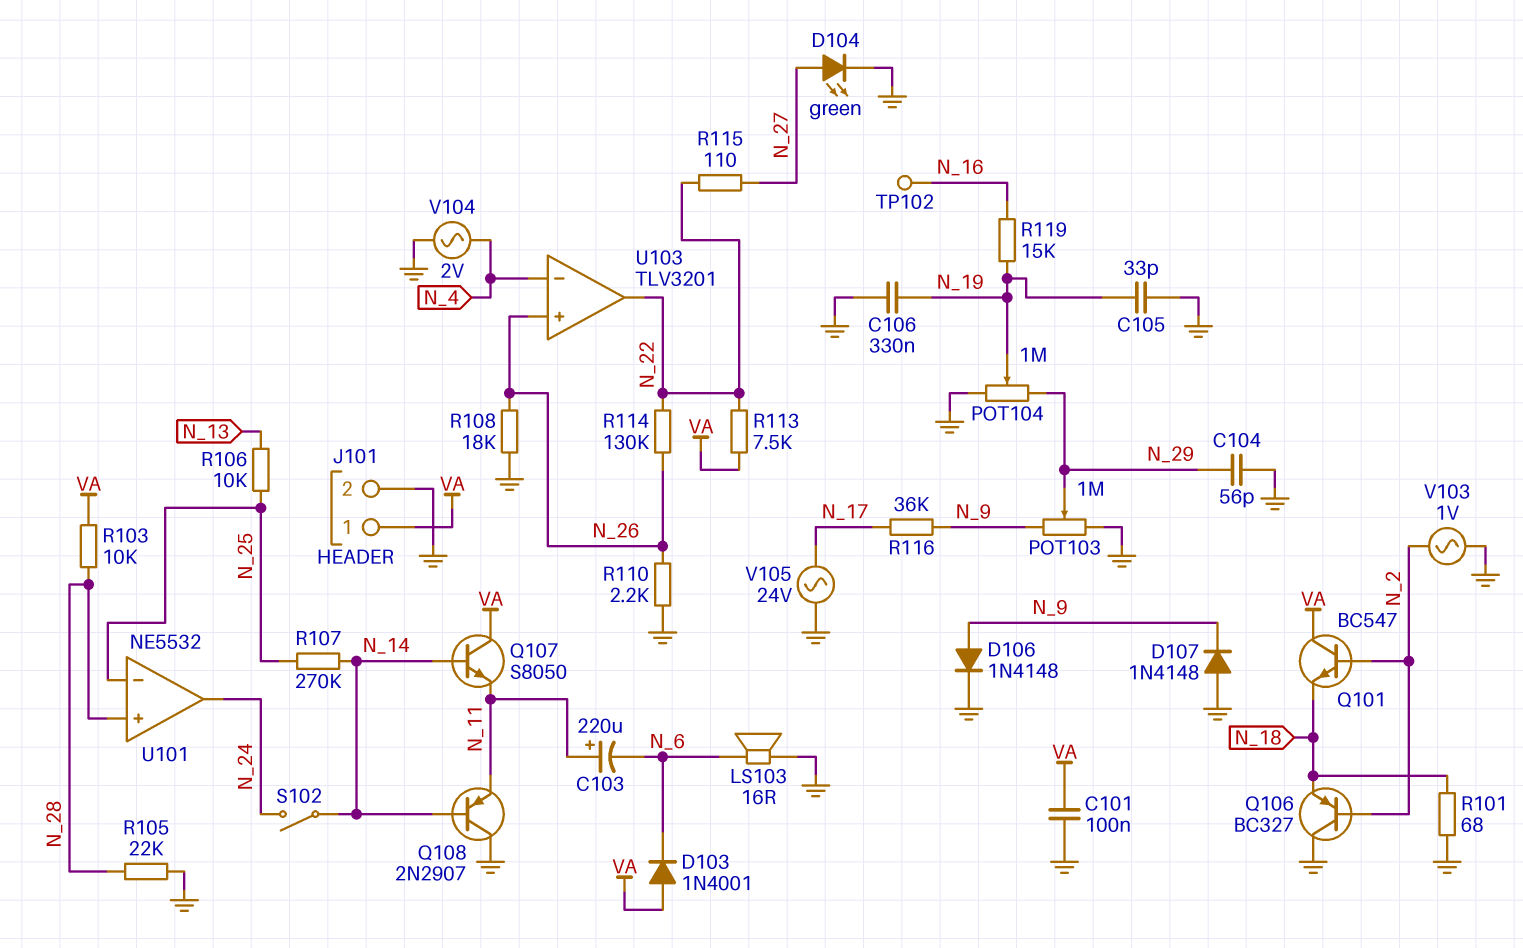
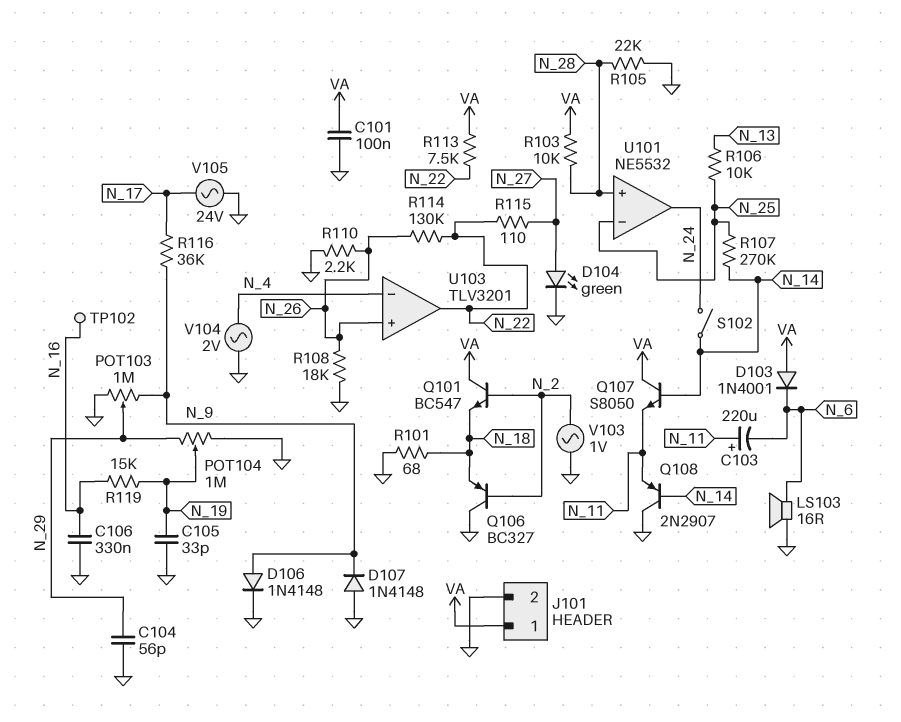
C106: 330nF (GND, N_19) -> 330nF (GND, N_16)

